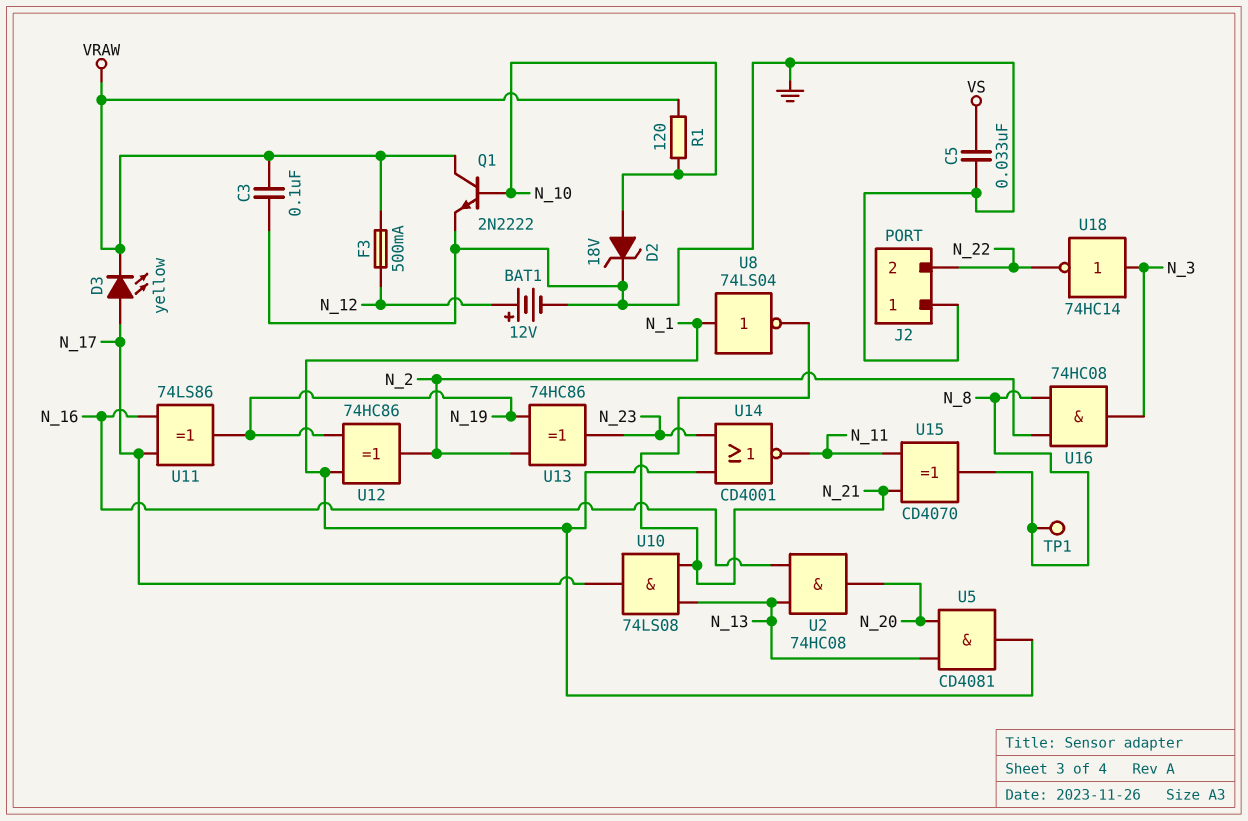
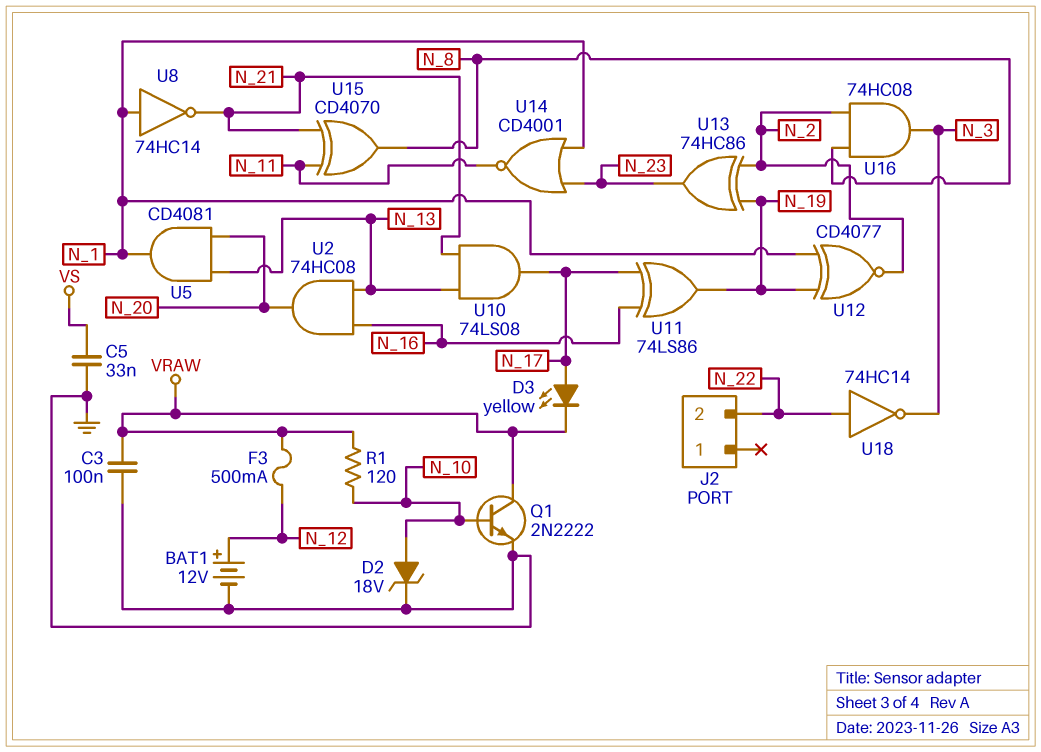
J2 pin 1: GND -> none
TP1: test point (N_8) -> none
U8: NOT 74LS04 (in N_1, out N_21) -> NOT 74HC14 (in N_1, out N_21)
U12: XOR 74HC86 (in N_1, in N_19, out N_2) -> XNOR CD4077 (in N_1, in N_19, out N_2)
U18: NOT 74HC14 (in N_3, out N_22) -> NOT 74HC14 (in N_22, out N_3)

